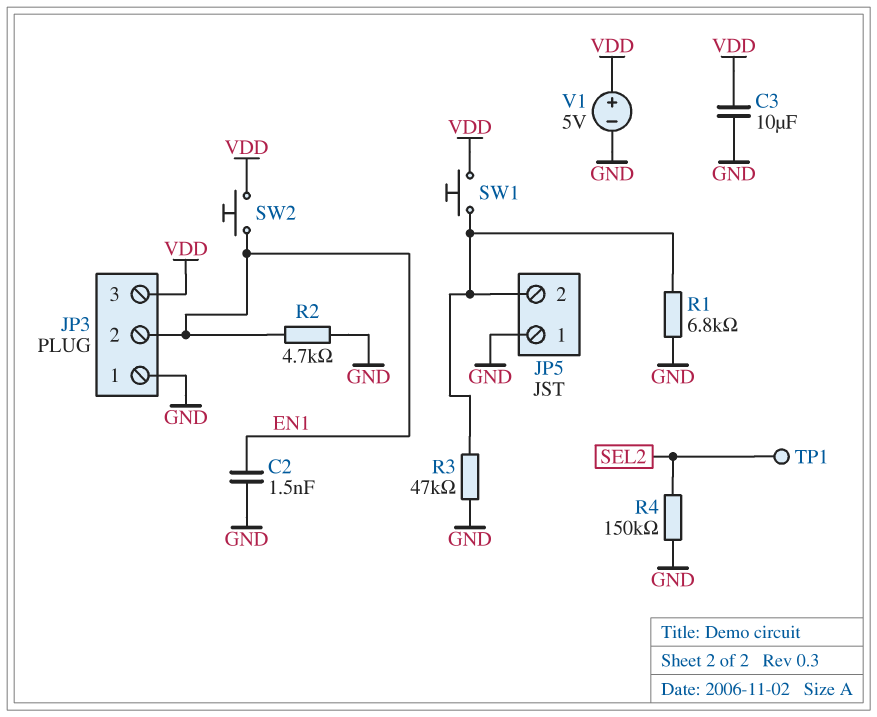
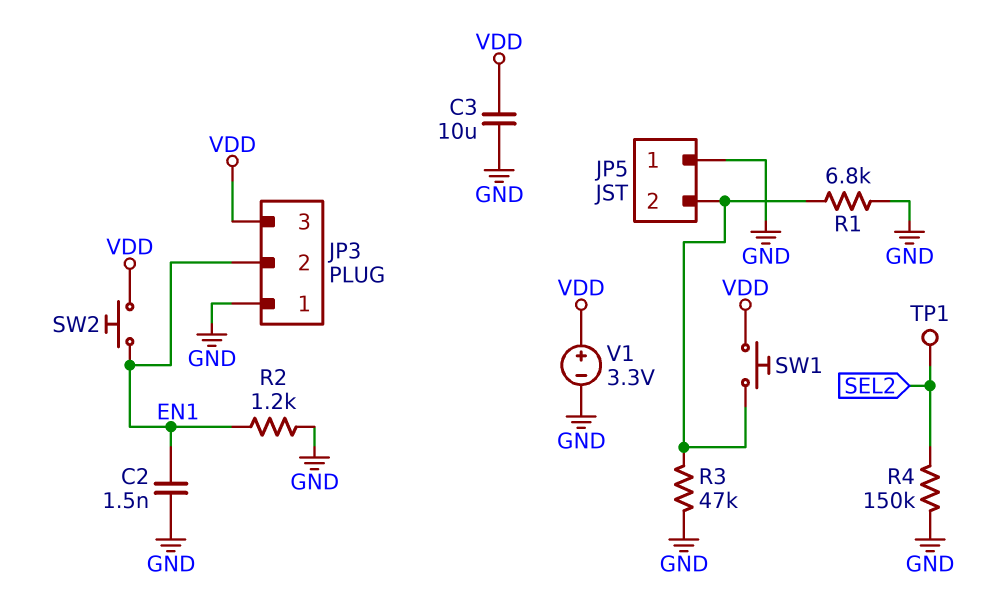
R2: 4.7k (EN1, GND) -> 1.2k (EN1, GND)
V1: 5V (plus VDD, minus GND) -> 3.3V (plus VDD, minus GND)

